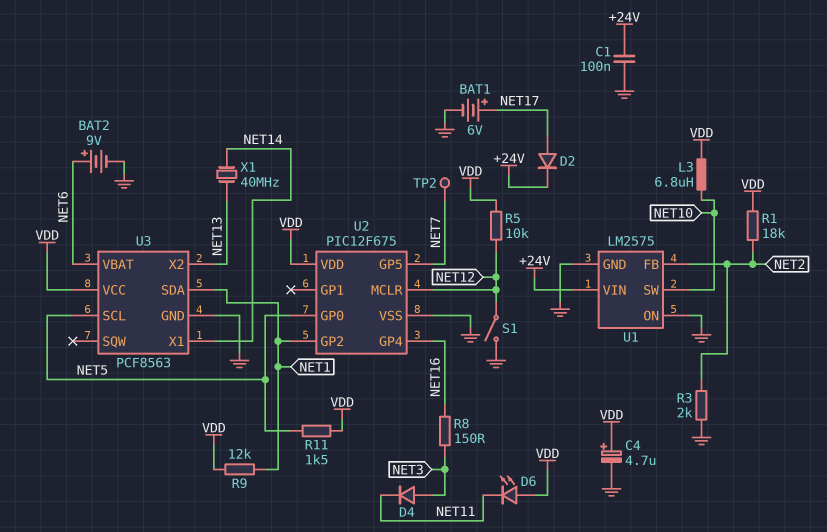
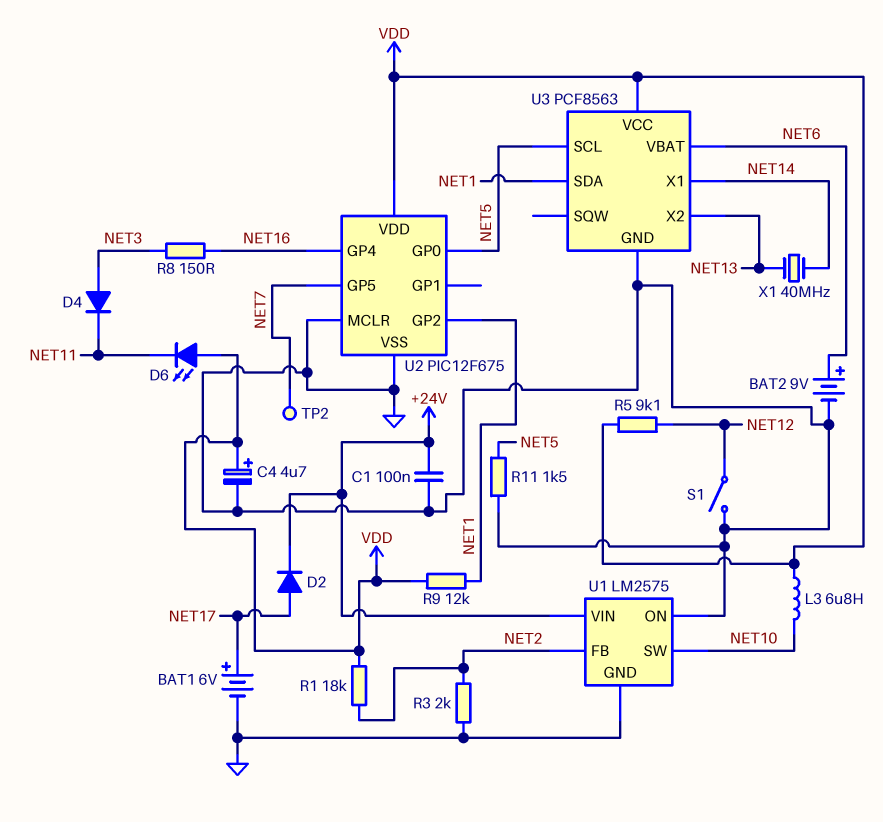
R5: 10k (NET12, VDD) -> 9.1k (NET12, VDD)
R11: 1.5k (NET5, VDD) -> 1.5k (GND, NET5)
U2 pin MCLR: NET12 -> GND

